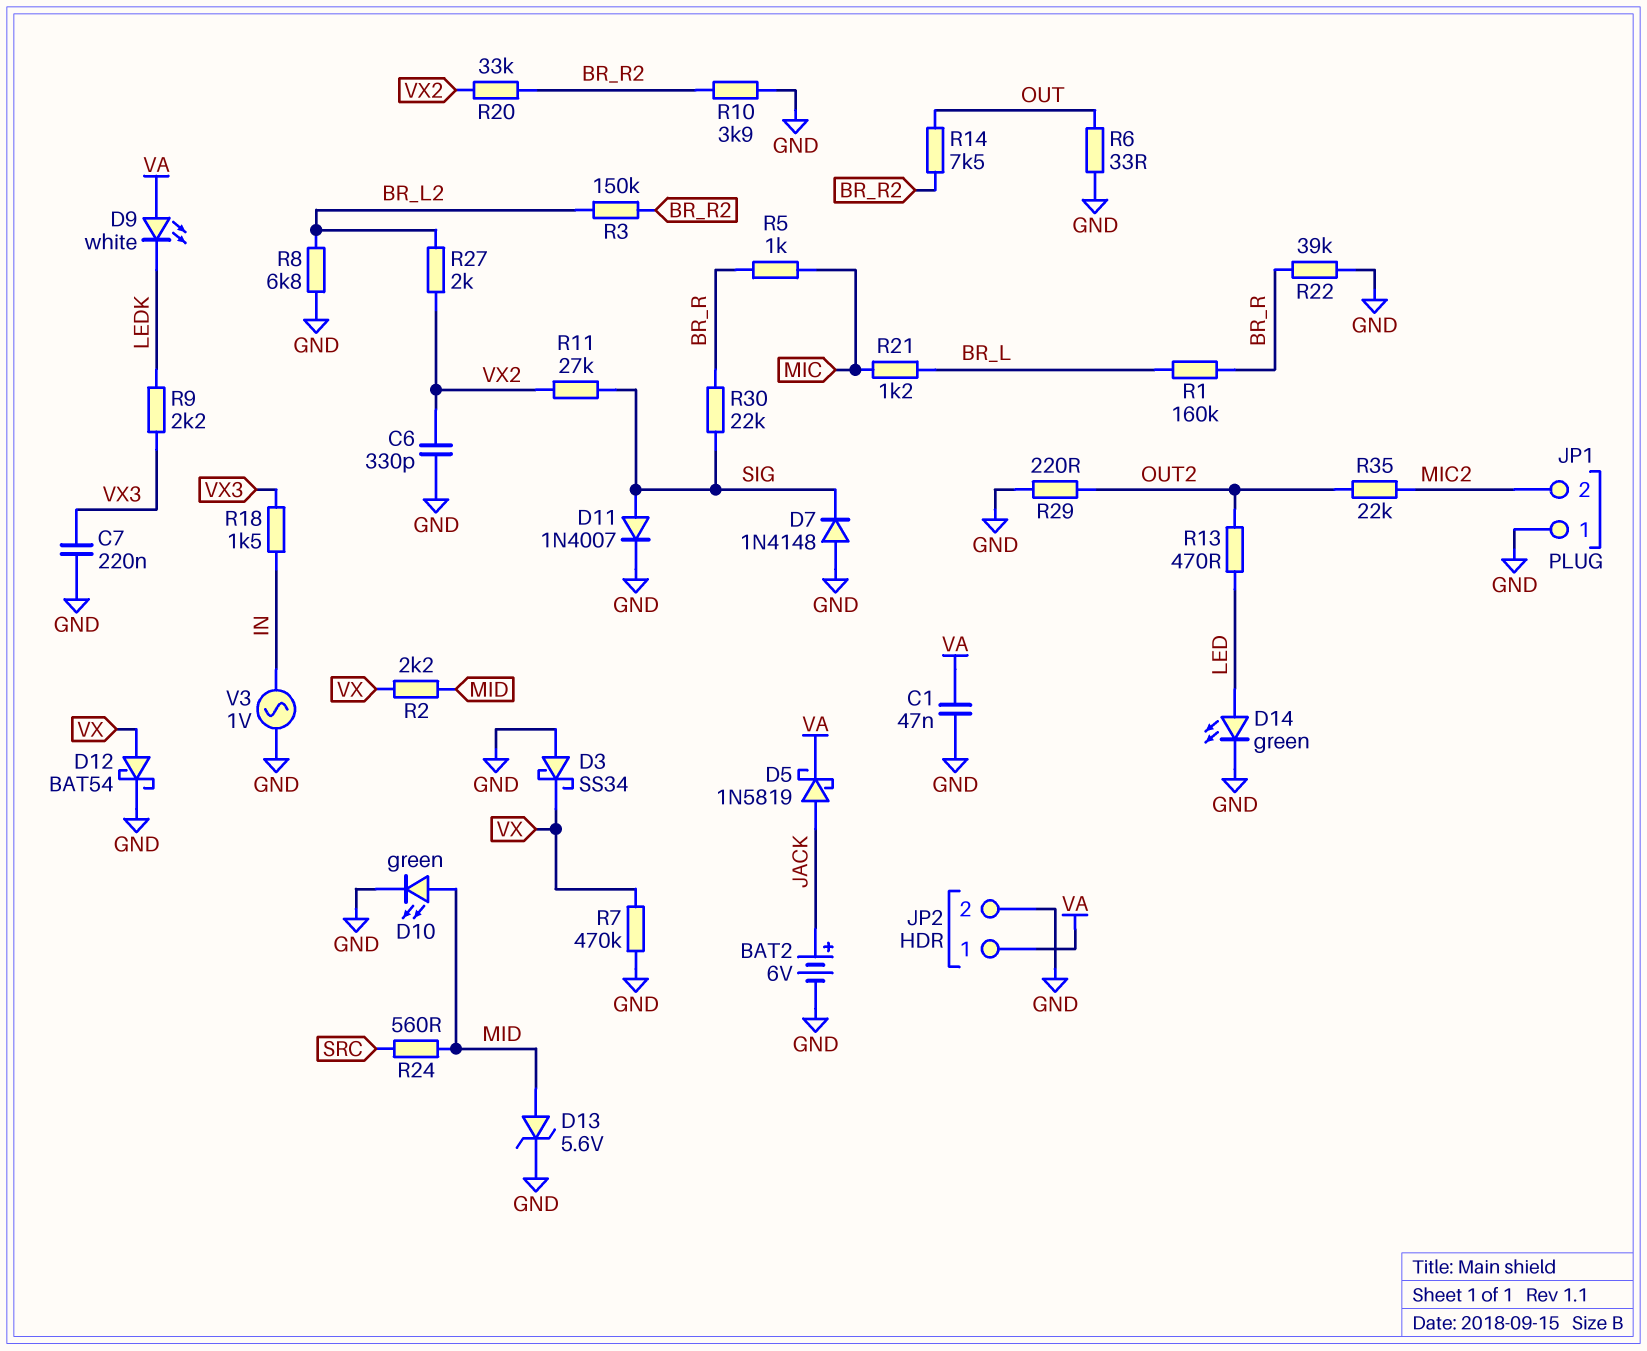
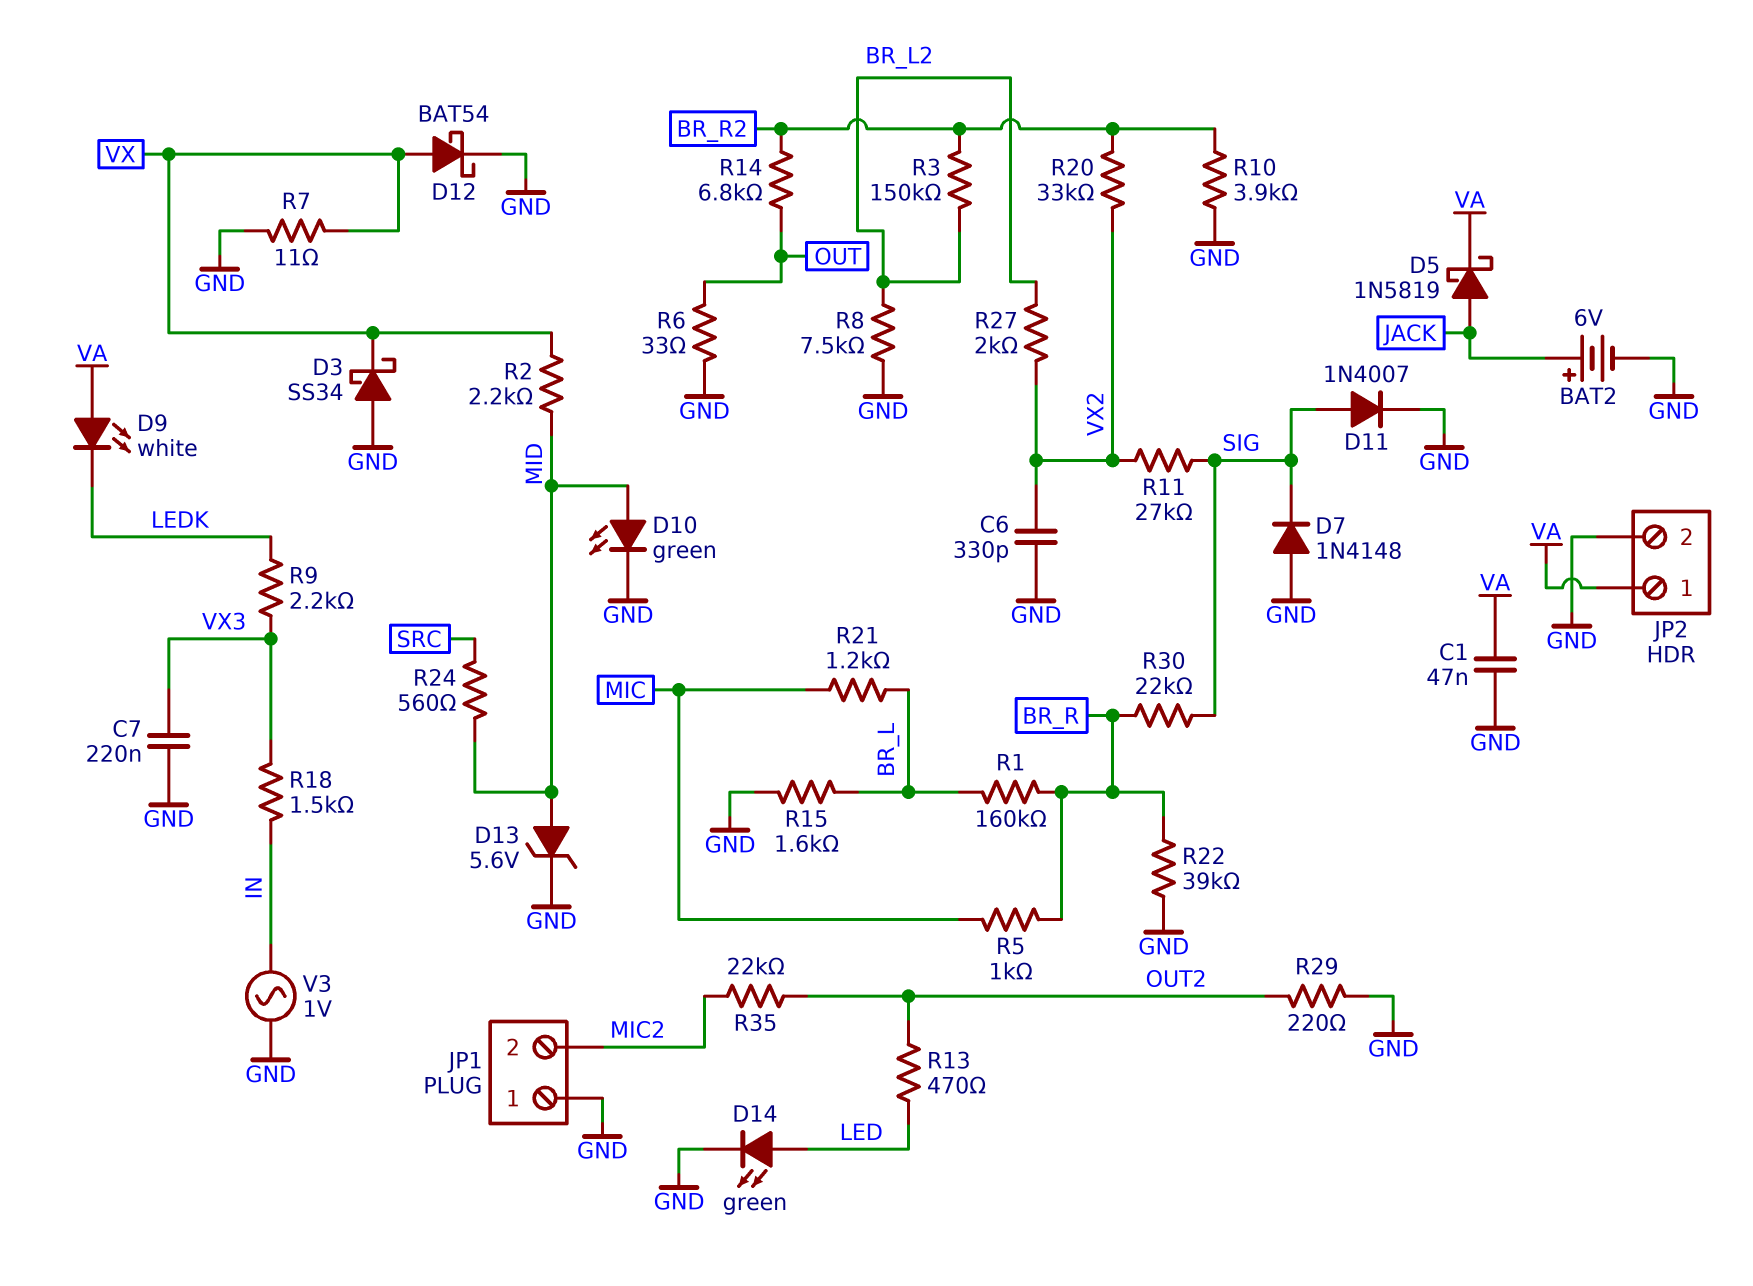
R7: 470k (GND, VX) -> 11 (GND, VX)
R8: 6.8k (BR_L2, GND) -> 7.5k (BR_L2, GND)
R14: 7.5k (BR_R2, OUT) -> 6.8k (BR_R2, OUT)
R15: none -> 1.6k (BR_L, GND)

